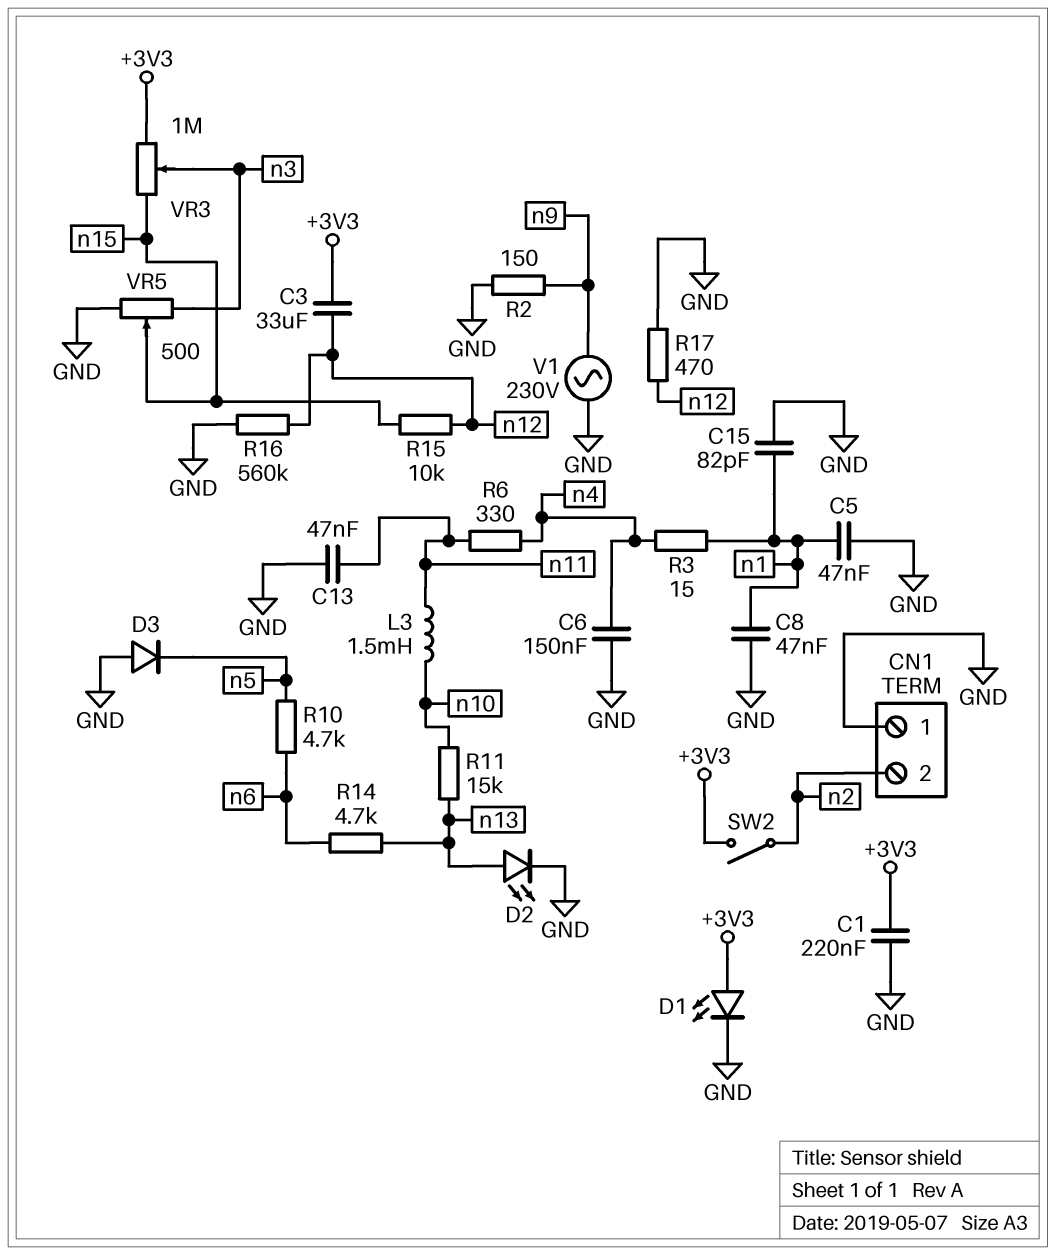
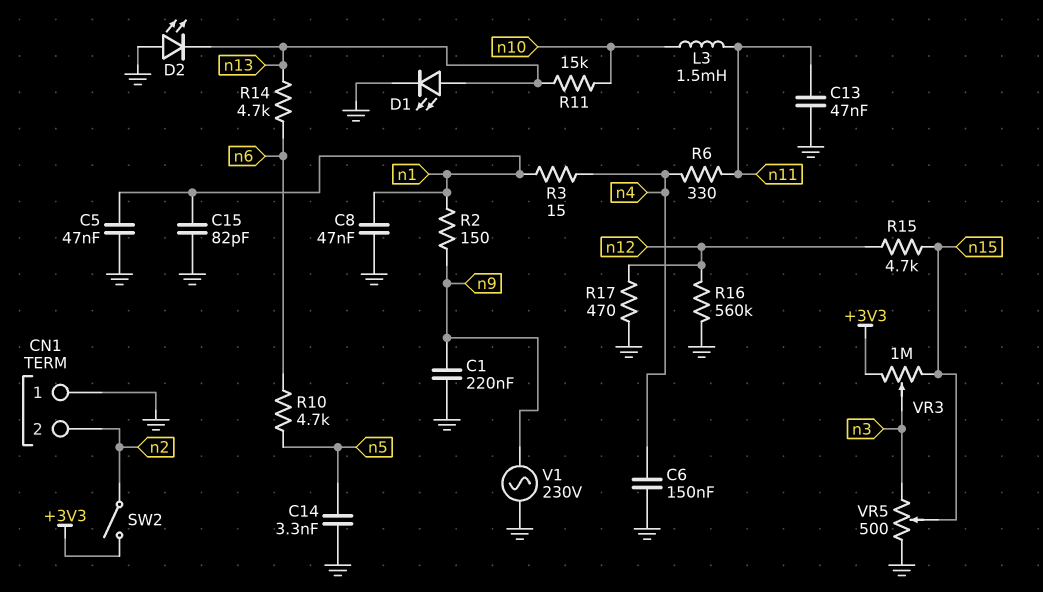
C1: 220nF (+3V3, GND) -> 220nF (GND, n9)
C3: 33uF (+3V3, n12) -> none
C14: none -> 3.3nF (GND, n5)
D1: LED (A +3V3, K GND) -> LED (A n13, K GND)
D2: LED (A n13, K GND) -> LED (A GND, K n13)
D3: diode (A GND, K n5) -> none
R2: 150 (GND, n9) -> 150 (n1, n9)
R15: 10k (n12, n15) -> 4.7k (n12, n15)

